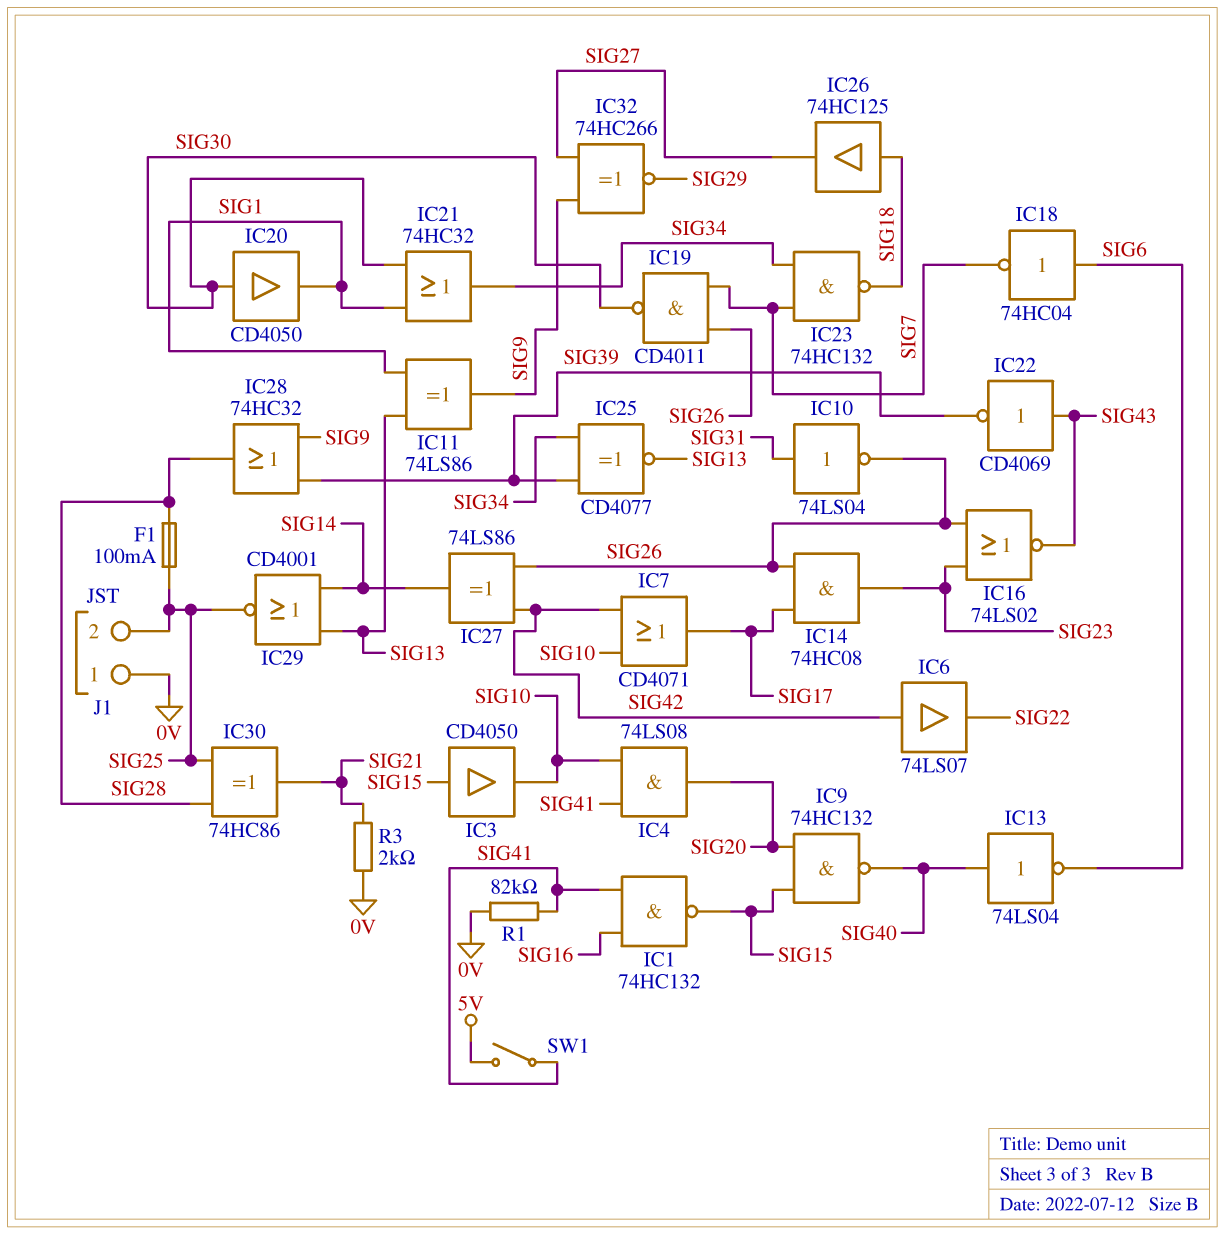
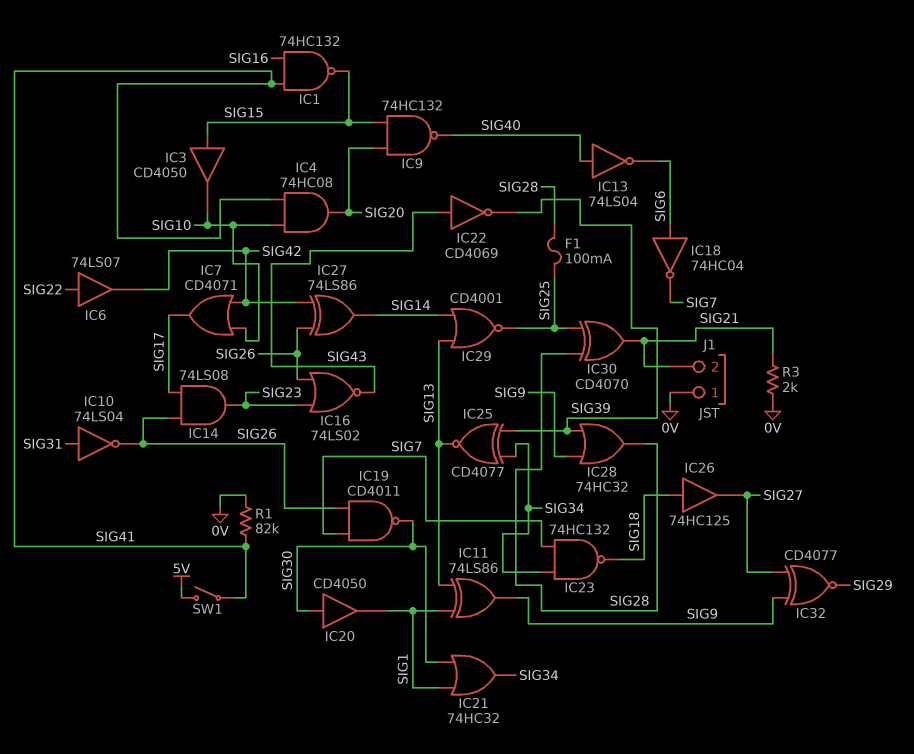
IC4: AND 74LS08 (in SIG10, in SIG41, out SIG20) -> AND 74HC08 (in SIG10, in SIG41, out SIG20)
IC6: buffer 74LS07 (in SIG42, out SIG22) -> buffer 74LS07 (in SIG22, out SIG42)
IC14: AND 74HC08 (in SIG17, in SIG26, out SIG23) -> AND 74LS08 (in SIG17, in SIG26, out SIG23)
IC30: XOR 74HC86 (in SIG25, in SIG28, out SIG21) -> XOR CD4070 (in SIG25, in SIG28, out SIG21)
IC32: XNOR 74HC266 (in SIG9, in SIG27, out SIG29) -> XNOR CD4077 (in SIG9, in SIG27, out SIG29)
J1 pin 2: SIG25 -> SIG21

